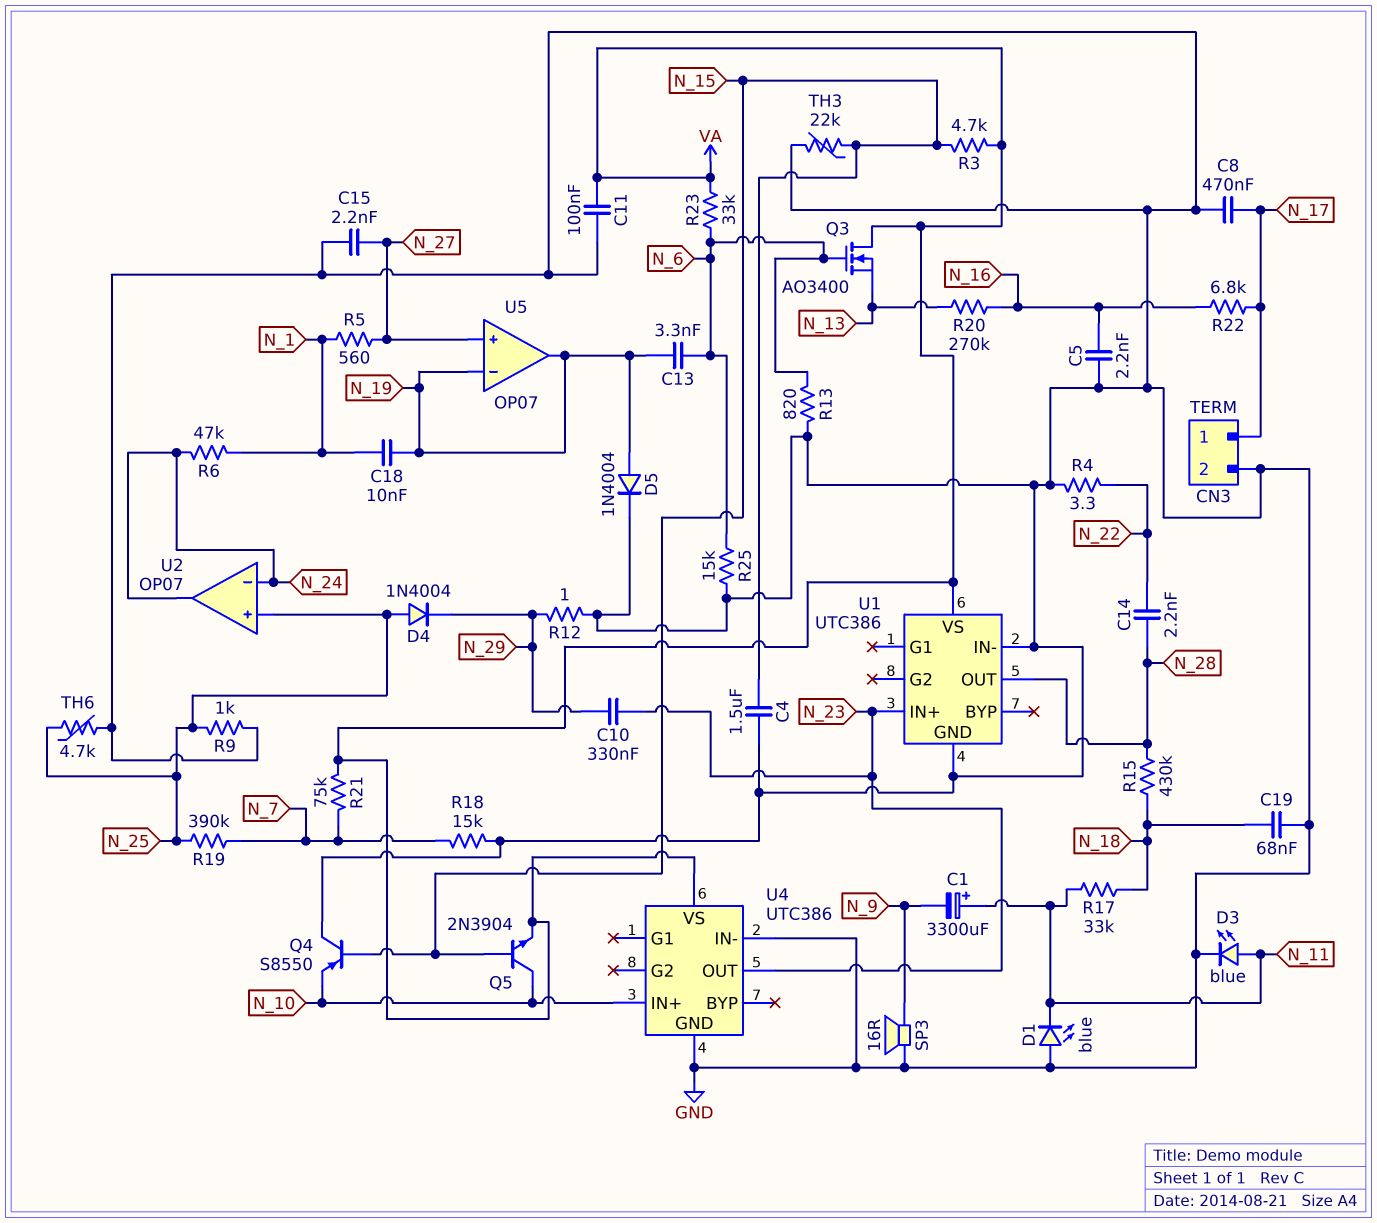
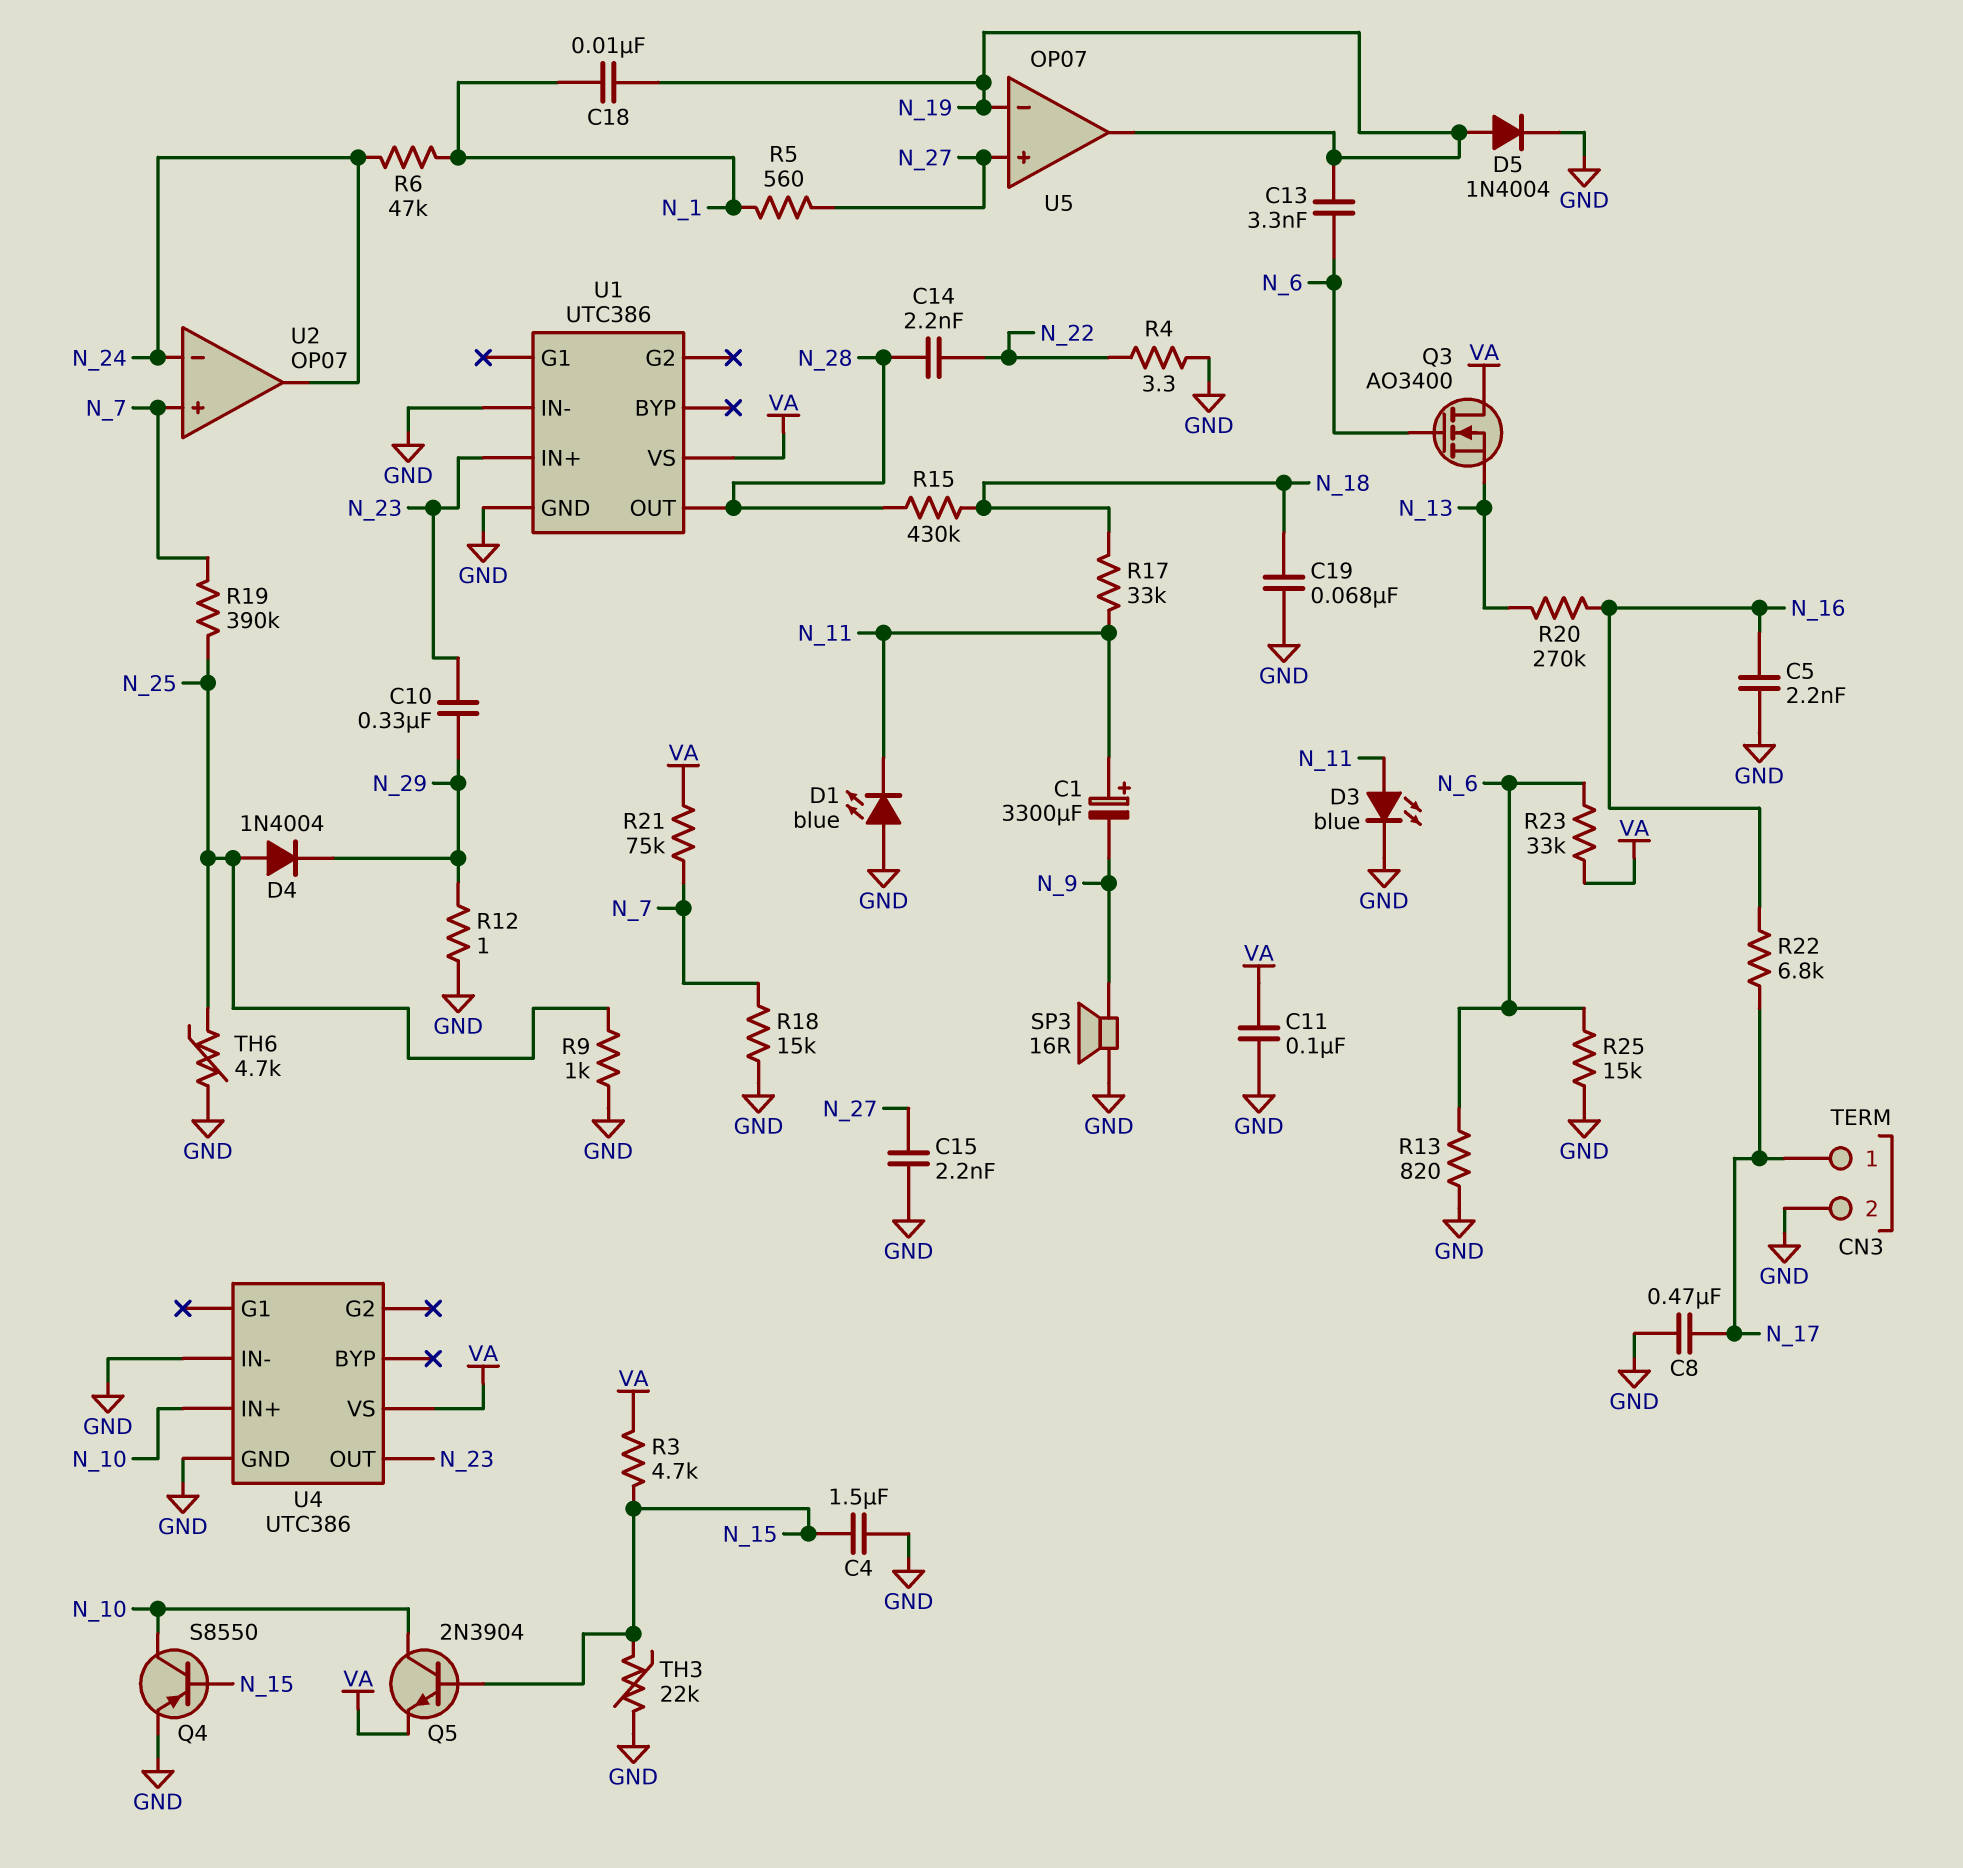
Q4: PNP S8550 (B N_15, C GND, E N_10) -> PNP S8550 (B N_15, C N_10, E GND)
U2 pin in+: N_25 -> N_7

